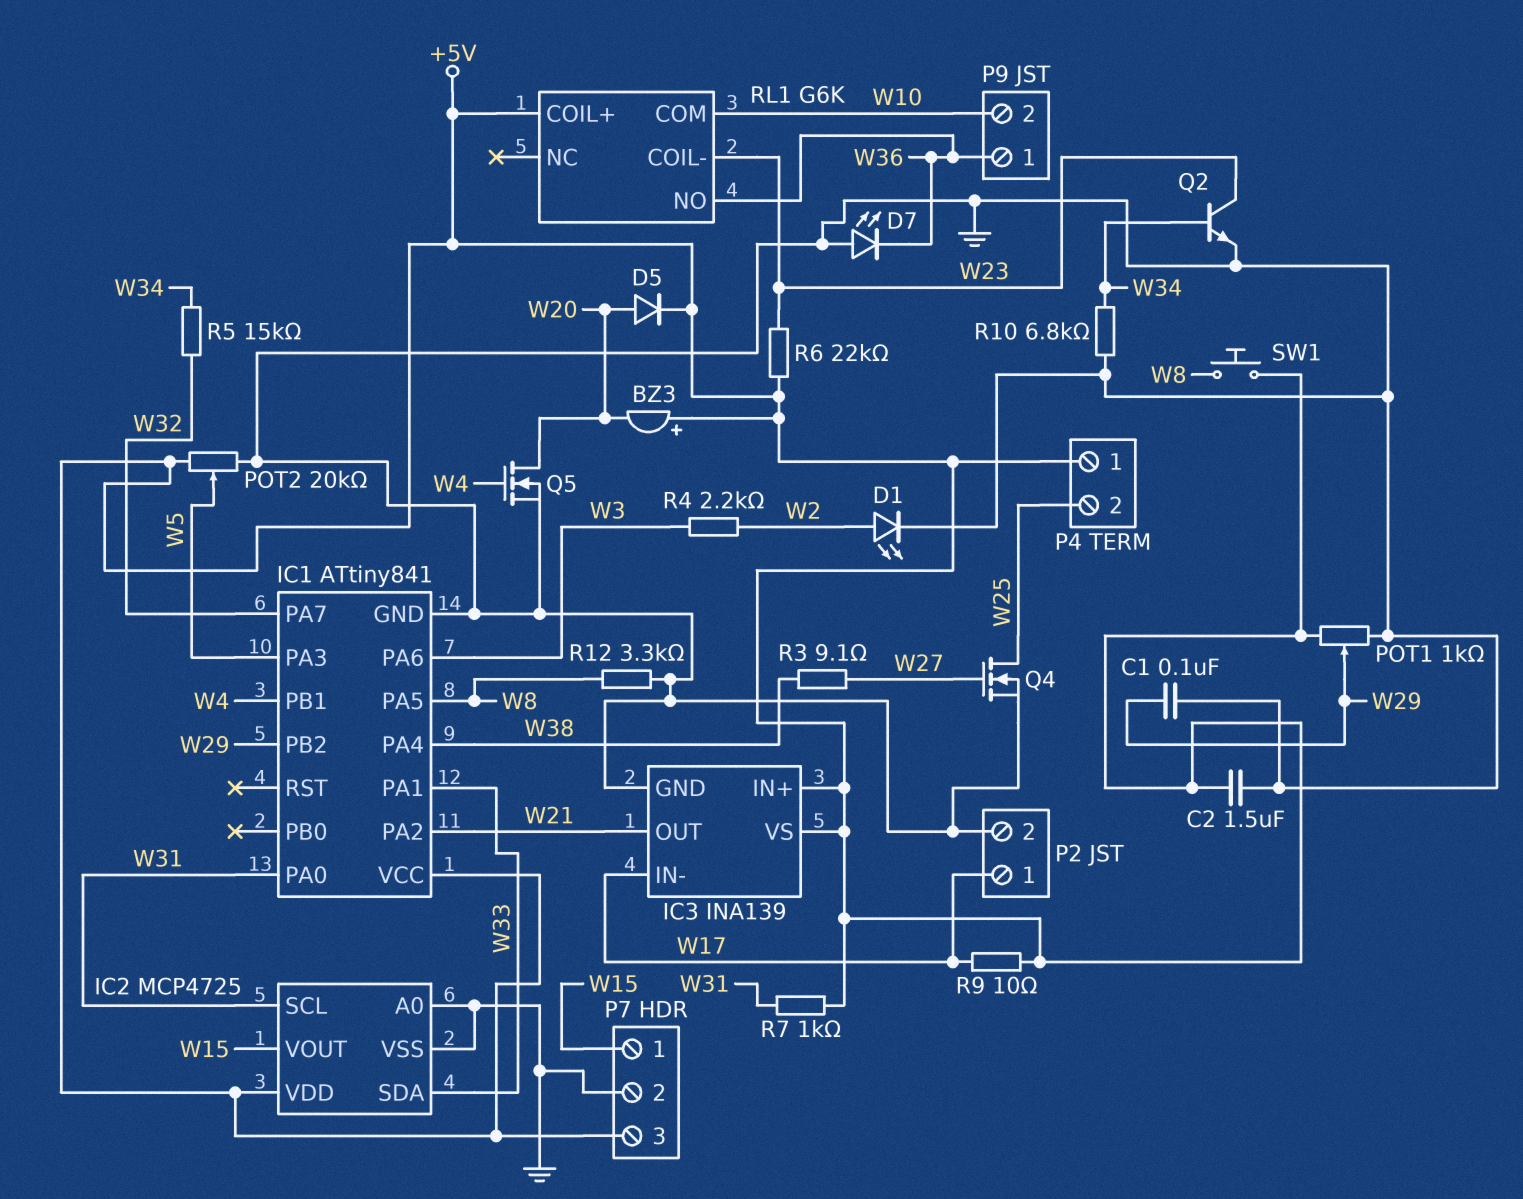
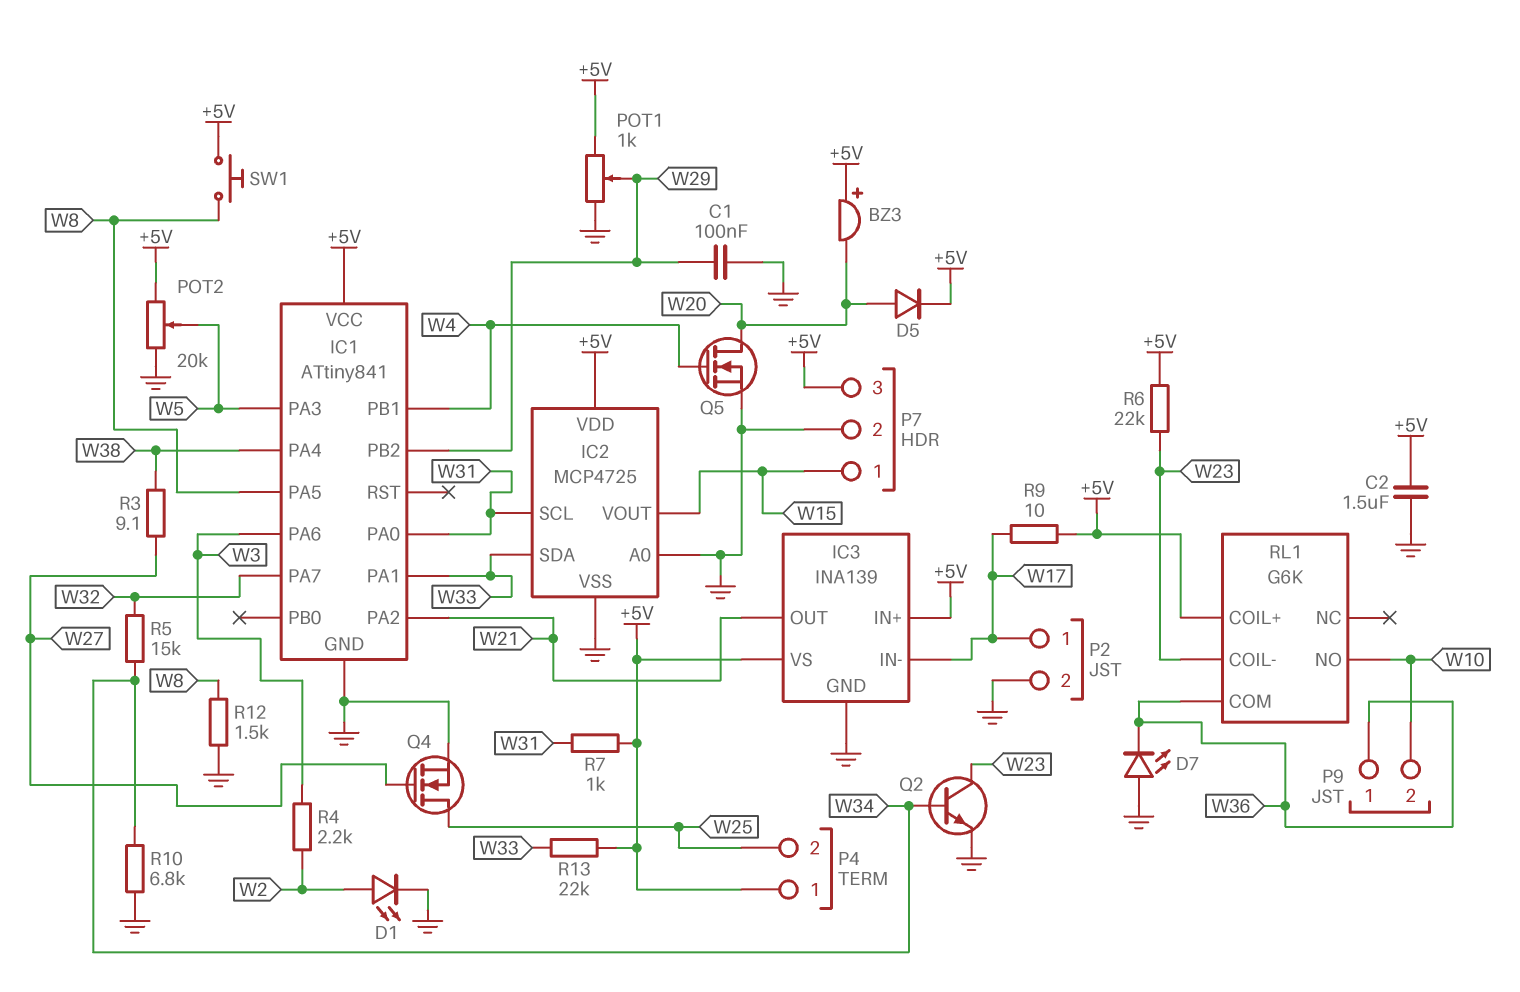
R12: 3.3k (GND, W8) -> 1.5k (GND, W8)
R13: none -> 22k (+5V, W33)
RL1 pin COM: W10 -> W36
RL1 pin NO: W36 -> W10

